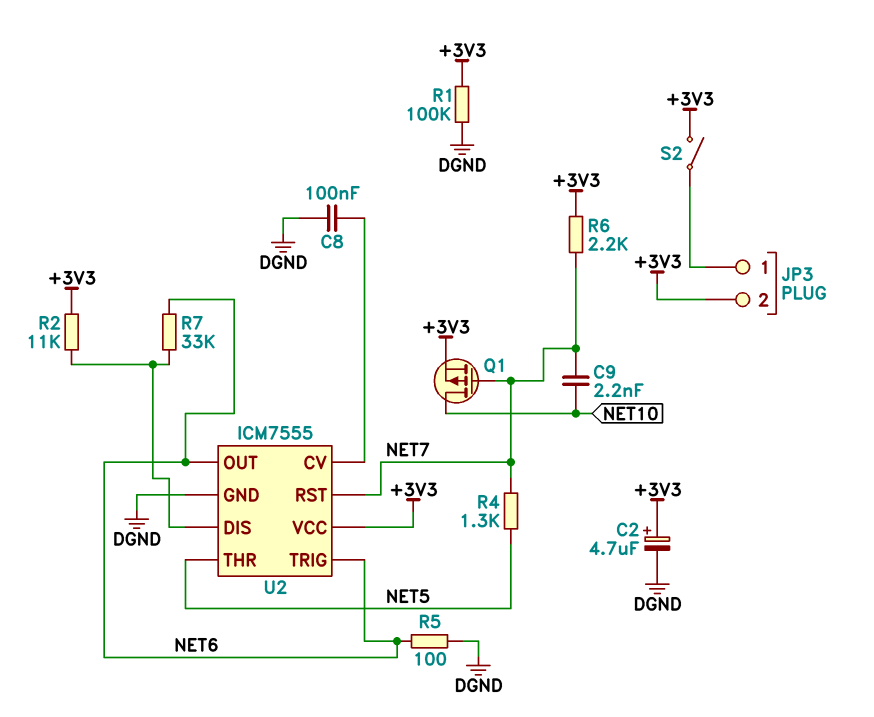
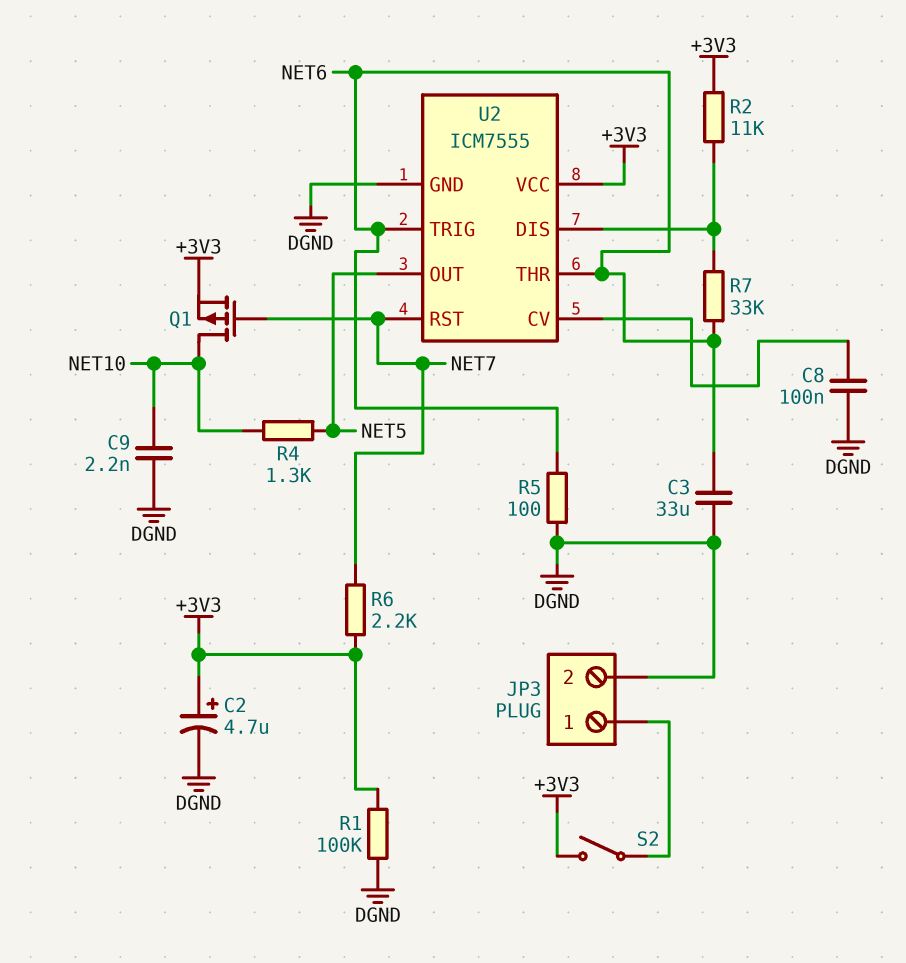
C3: none -> 33uF (DGND, NET6)
C9: 2.2nF (NET7, NET10) -> 2.2nF (DGND, NET10)
JP3 pin 2: +3V3 -> DGND
R4: 1.3k (NET5, NET7) -> 1.3k (NET5, NET10)
U2 pin OUT: NET6 -> NET5
U2 pin THR: NET5 -> NET6

